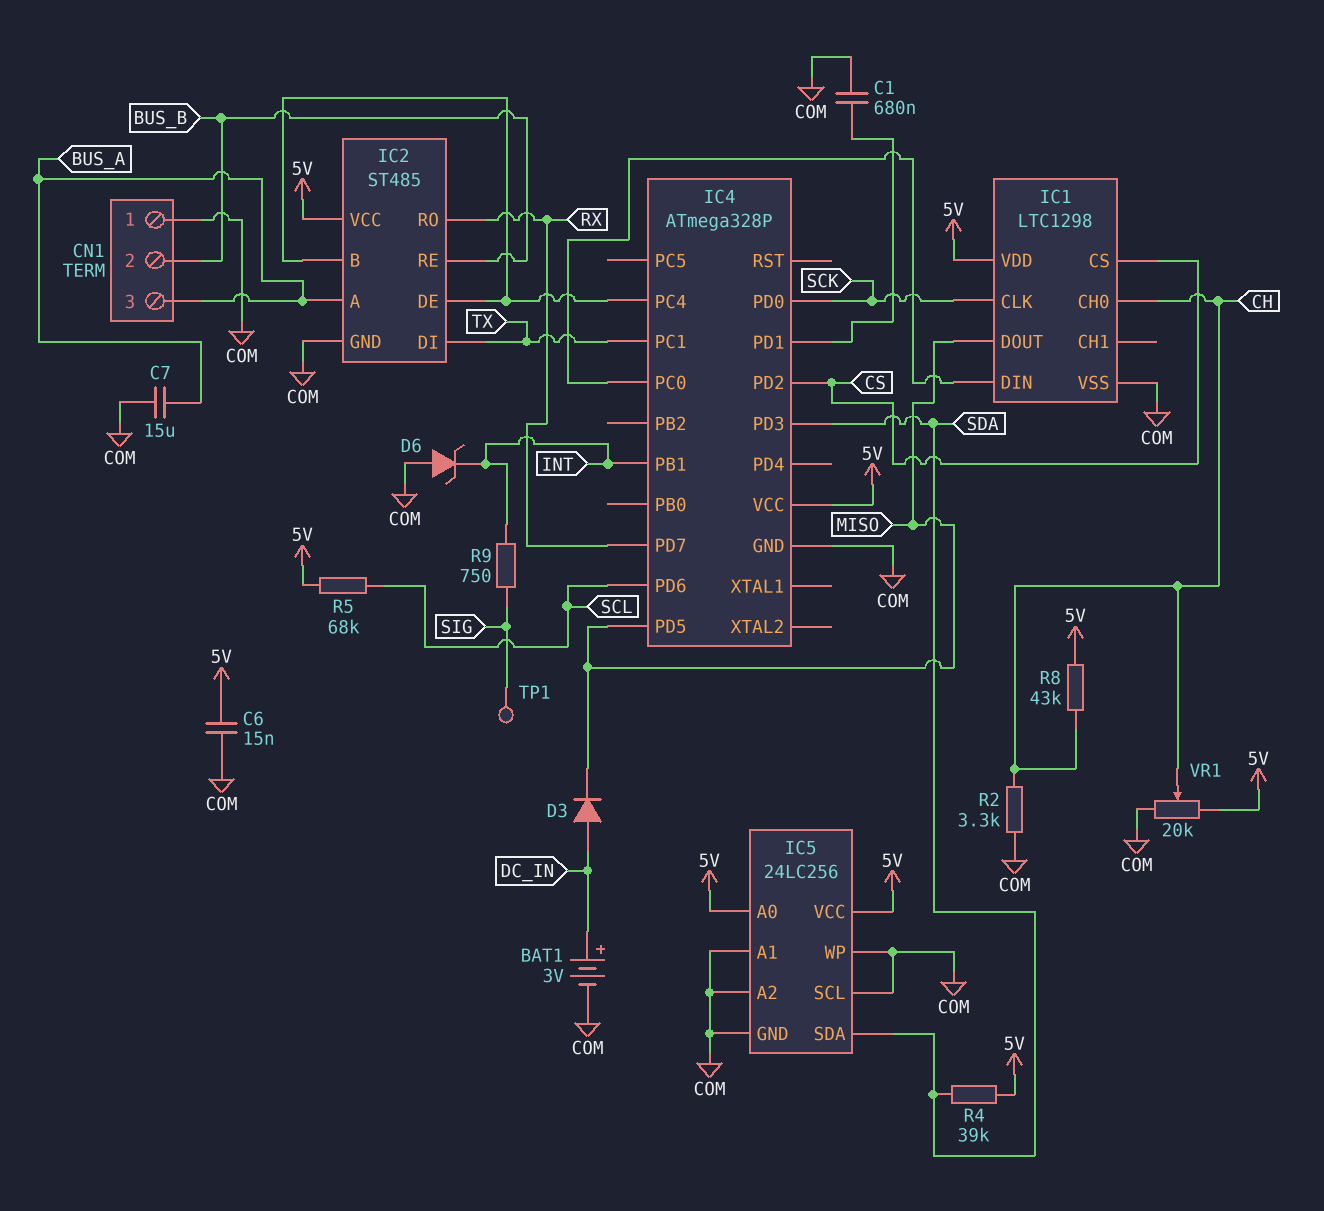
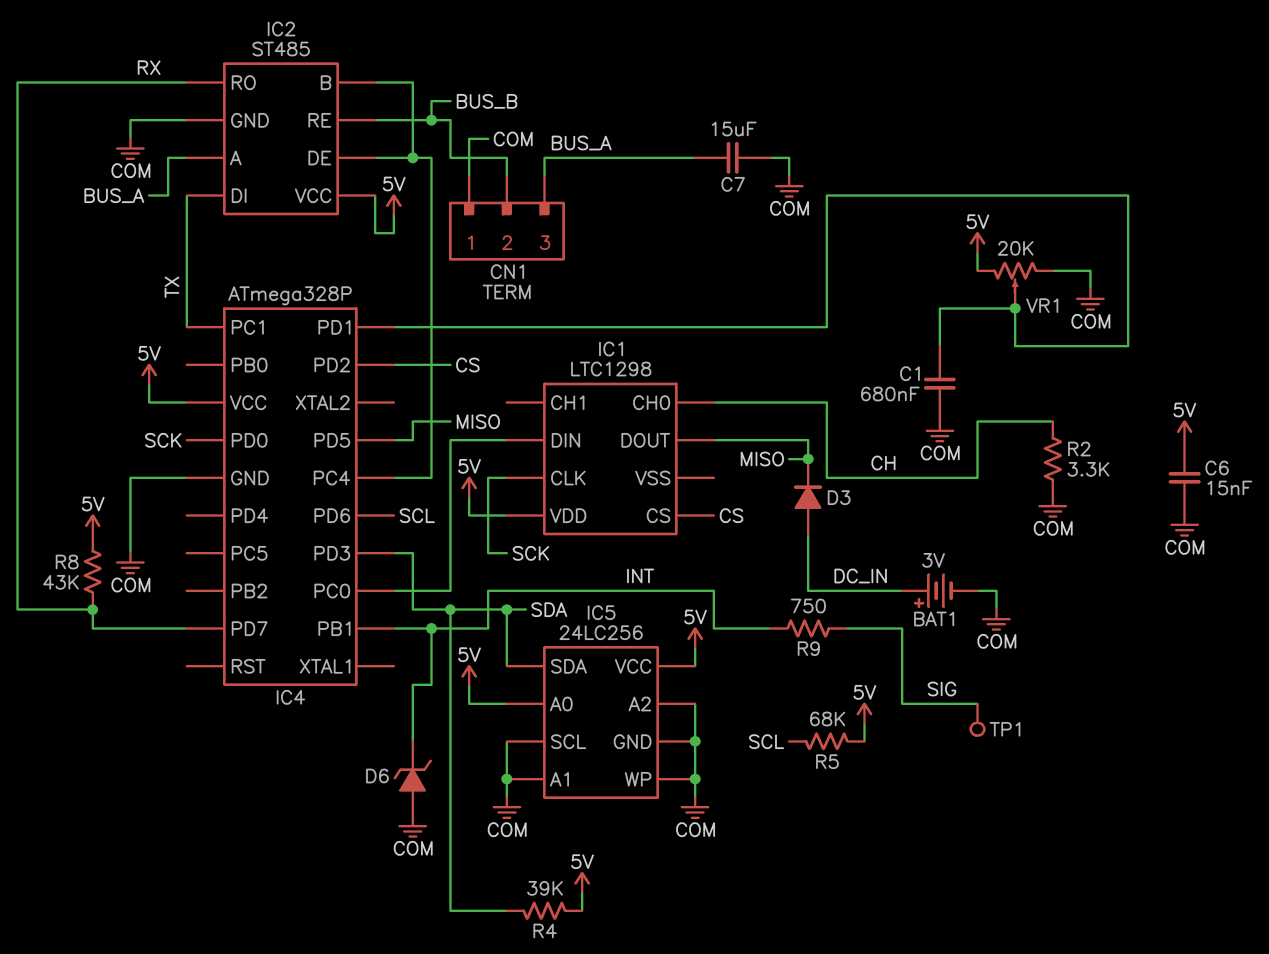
IC1 pin VSS: COM -> none
R8: 43k (5V, CH) -> 43k (5V, RX)
VR1: 20k (5V, COM, wiper CH) -> 20k (5V, COM, wiper IC4/PD1)

